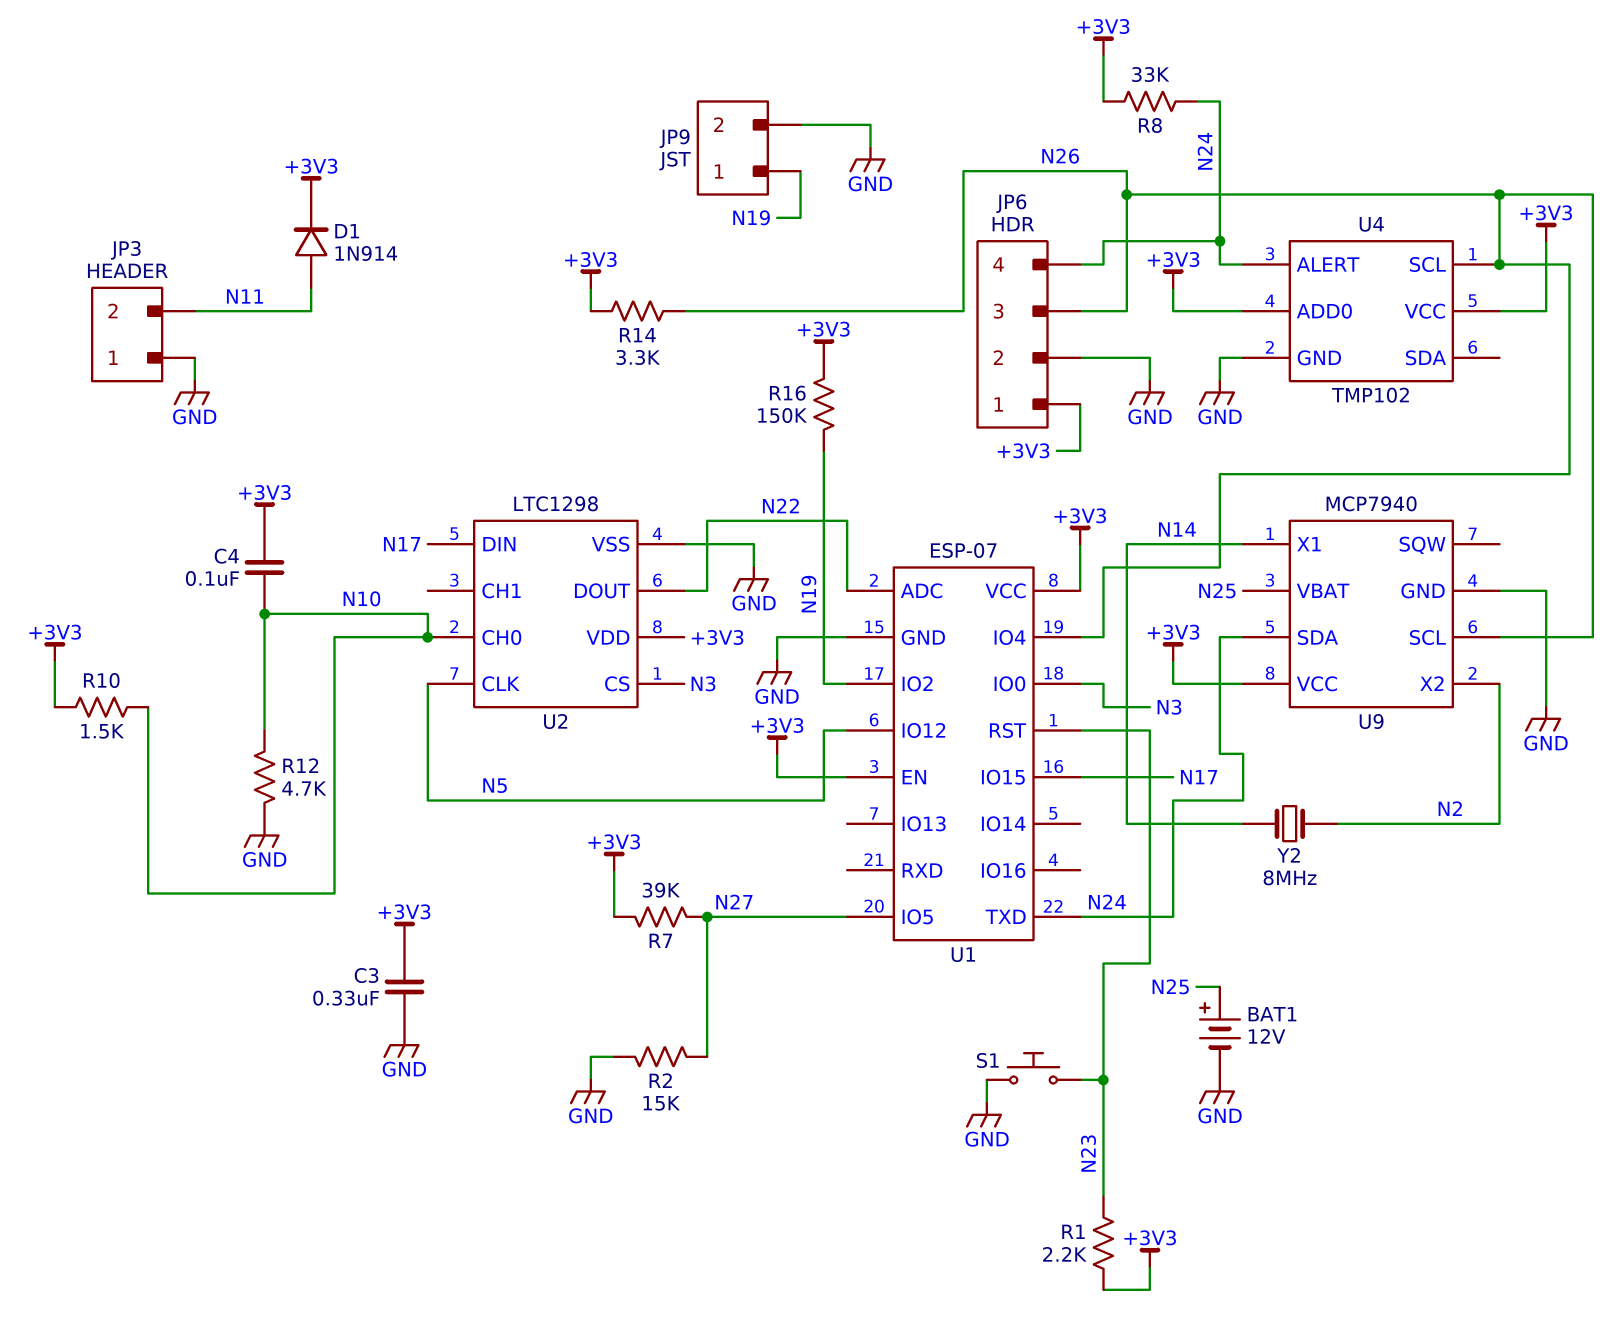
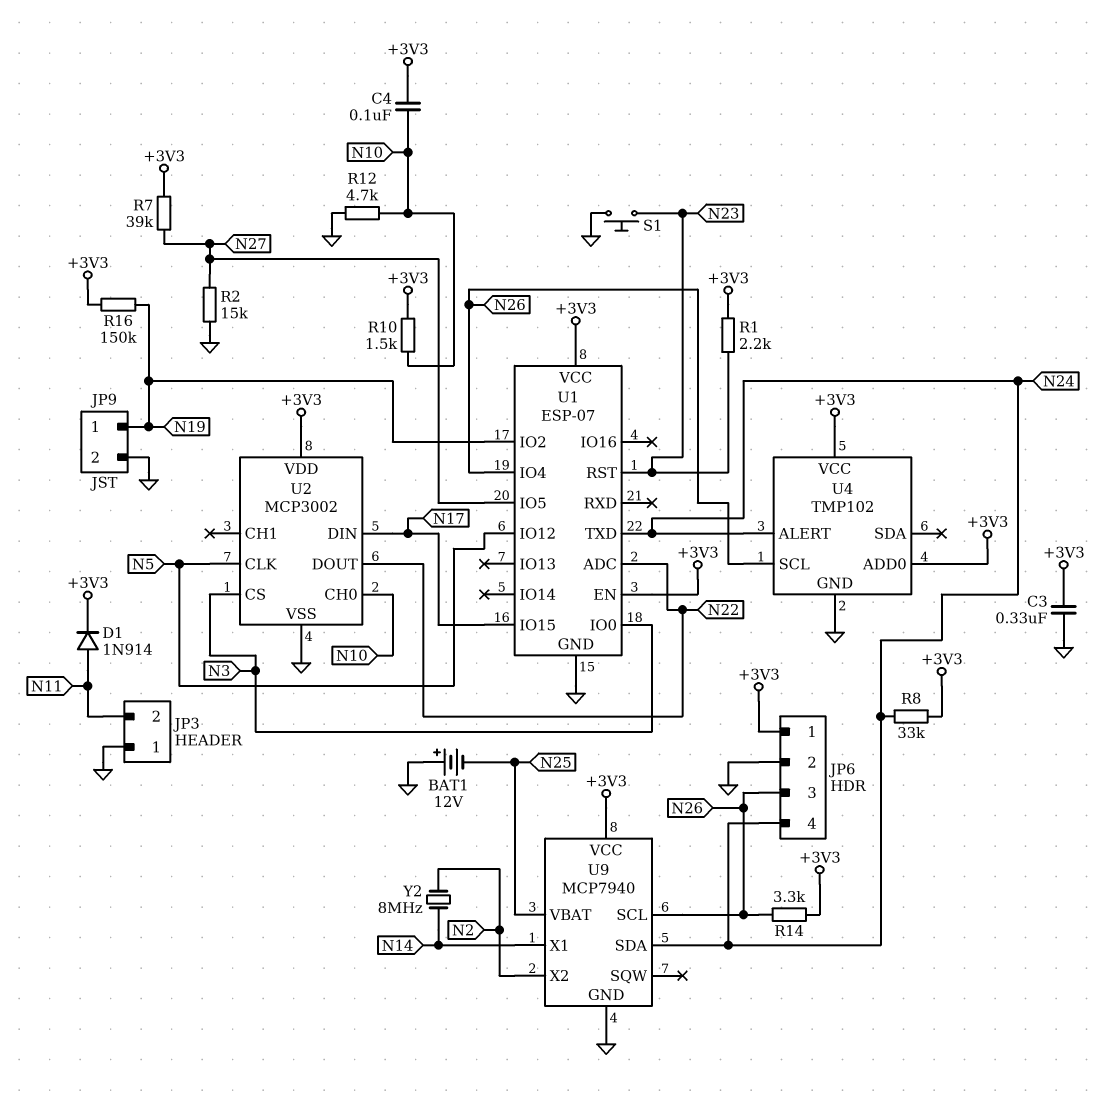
BAT1: 12V (plus N25, minus GND) -> 12V (plus GND, minus N25)
U2: LTC1298 -> MCP3002

